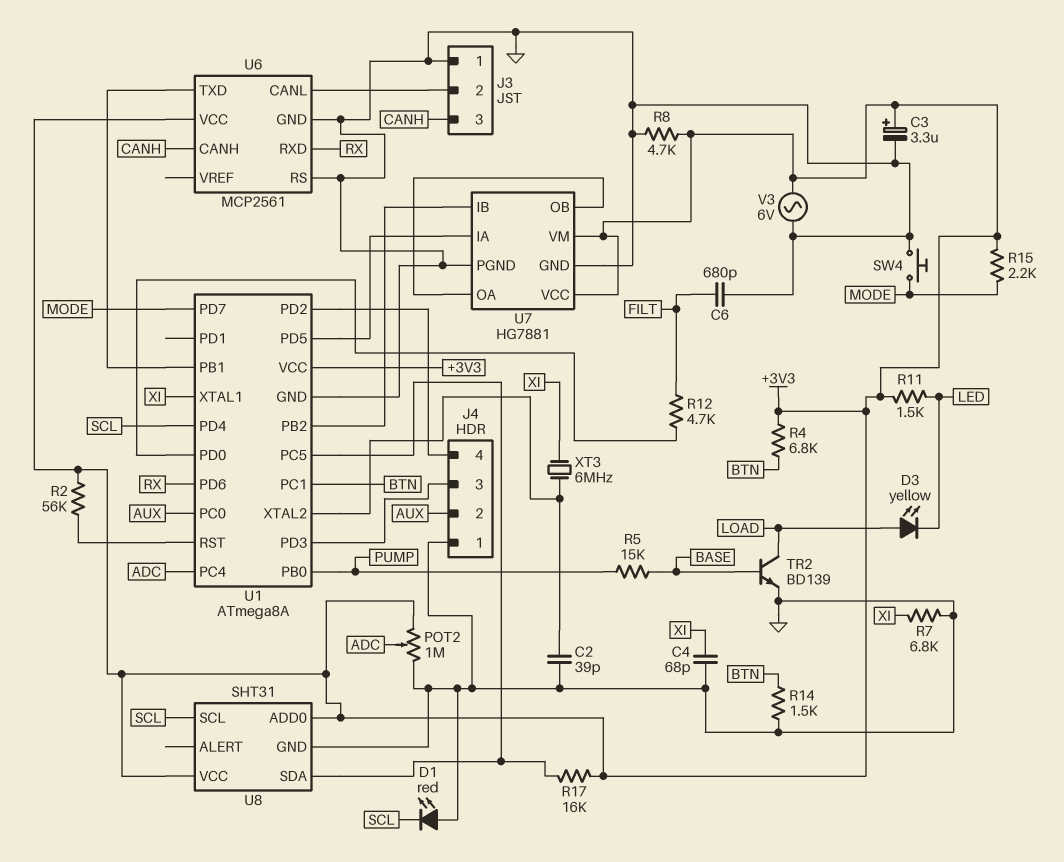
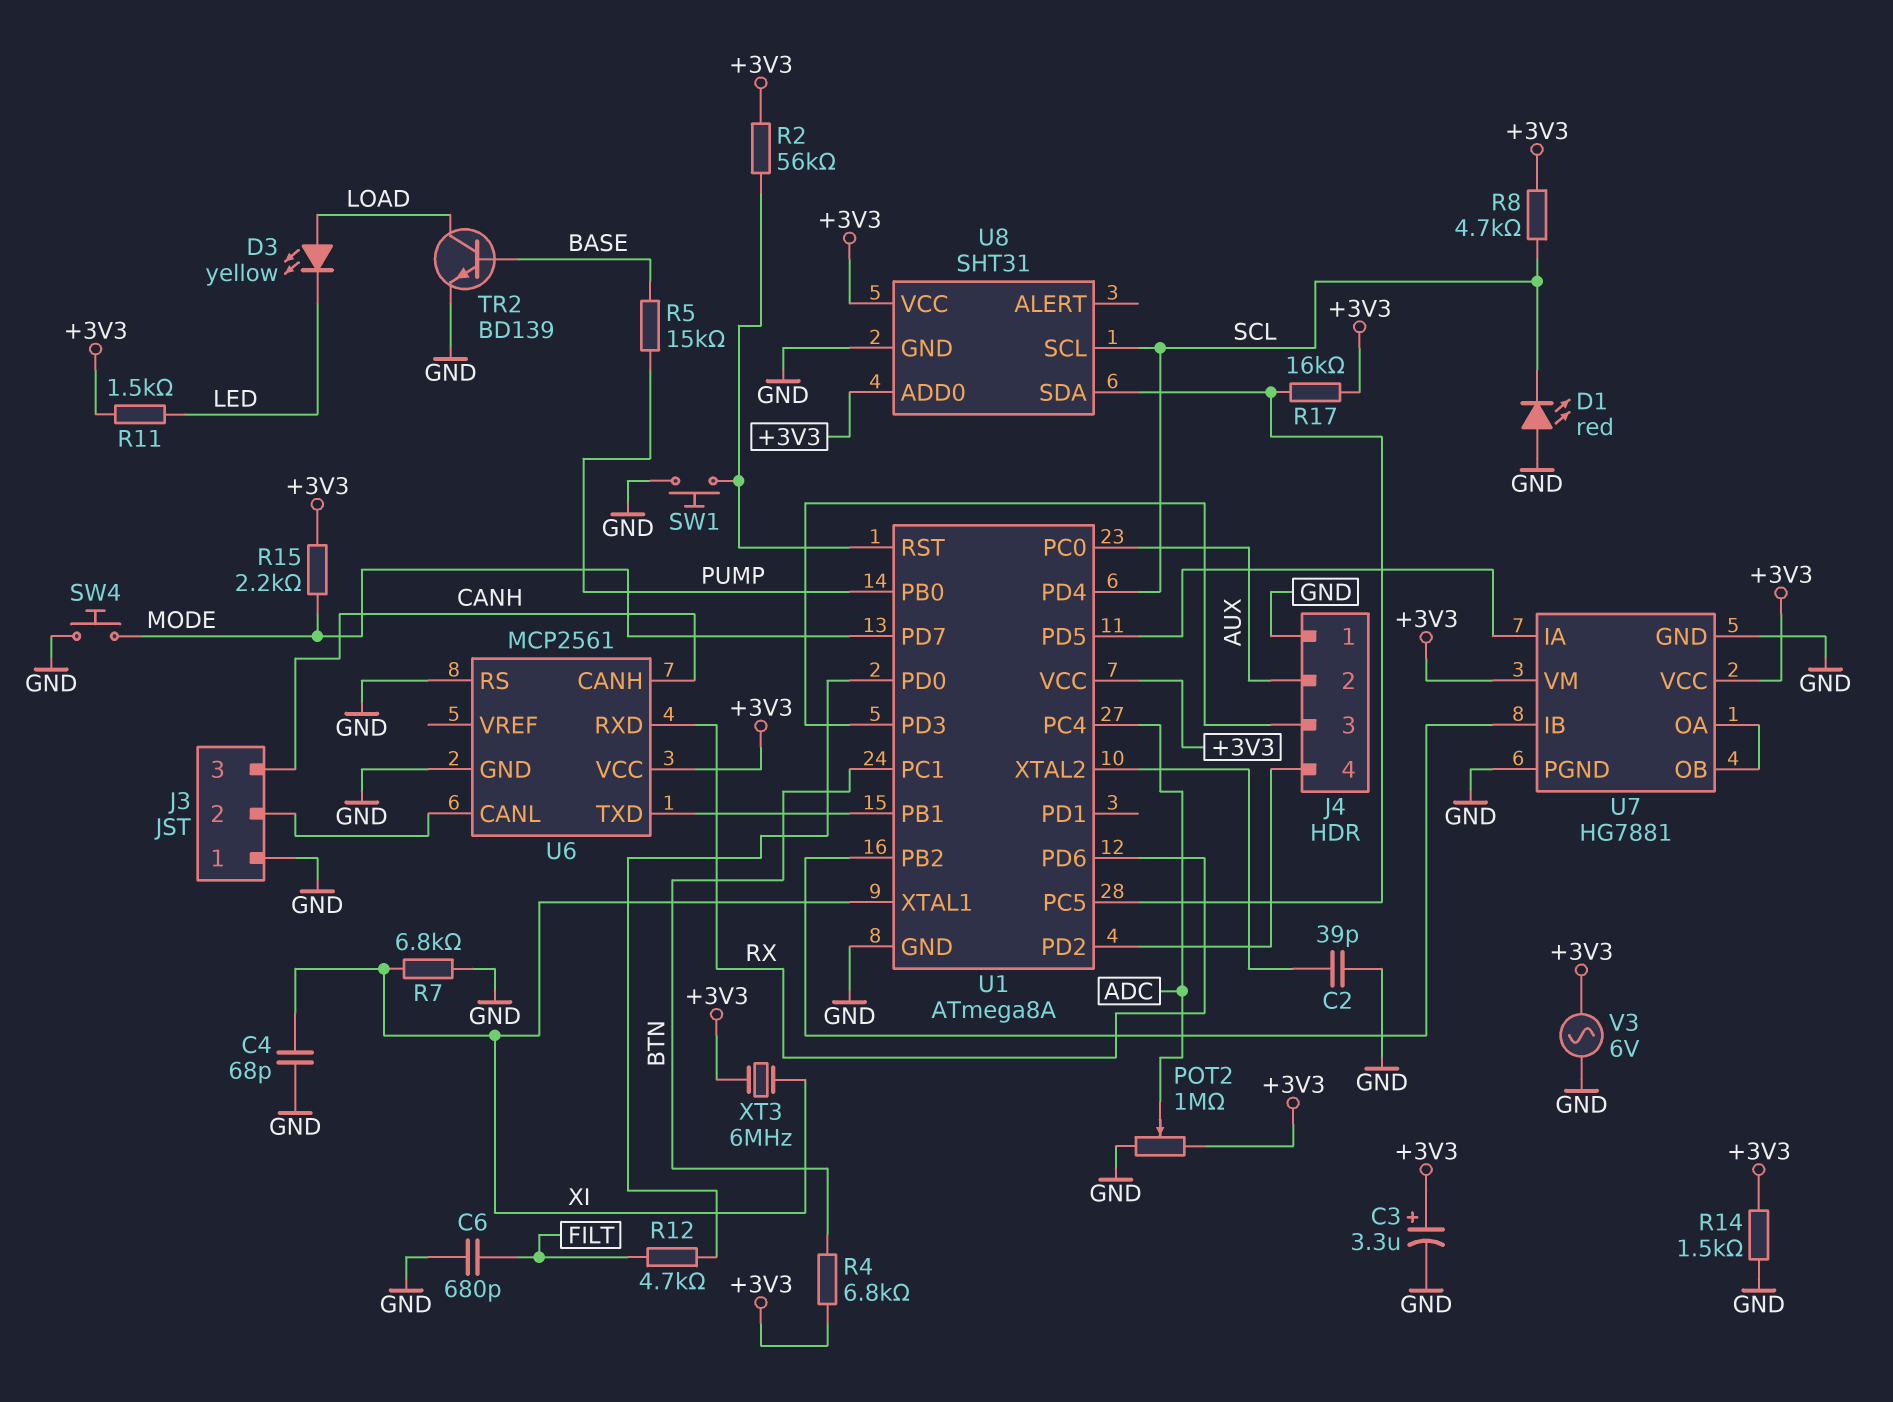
R8: 4.7k (+3V3, GND) -> 4.7k (+3V3, SCL)
R14: 1.5k (BTN, GND) -> 1.5k (+3V3, GND)
SW1: none -> button (GND, U1/RST)
XT3: 6MHz (U1/XTAL2, XI) -> 6MHz (+3V3, XI)

